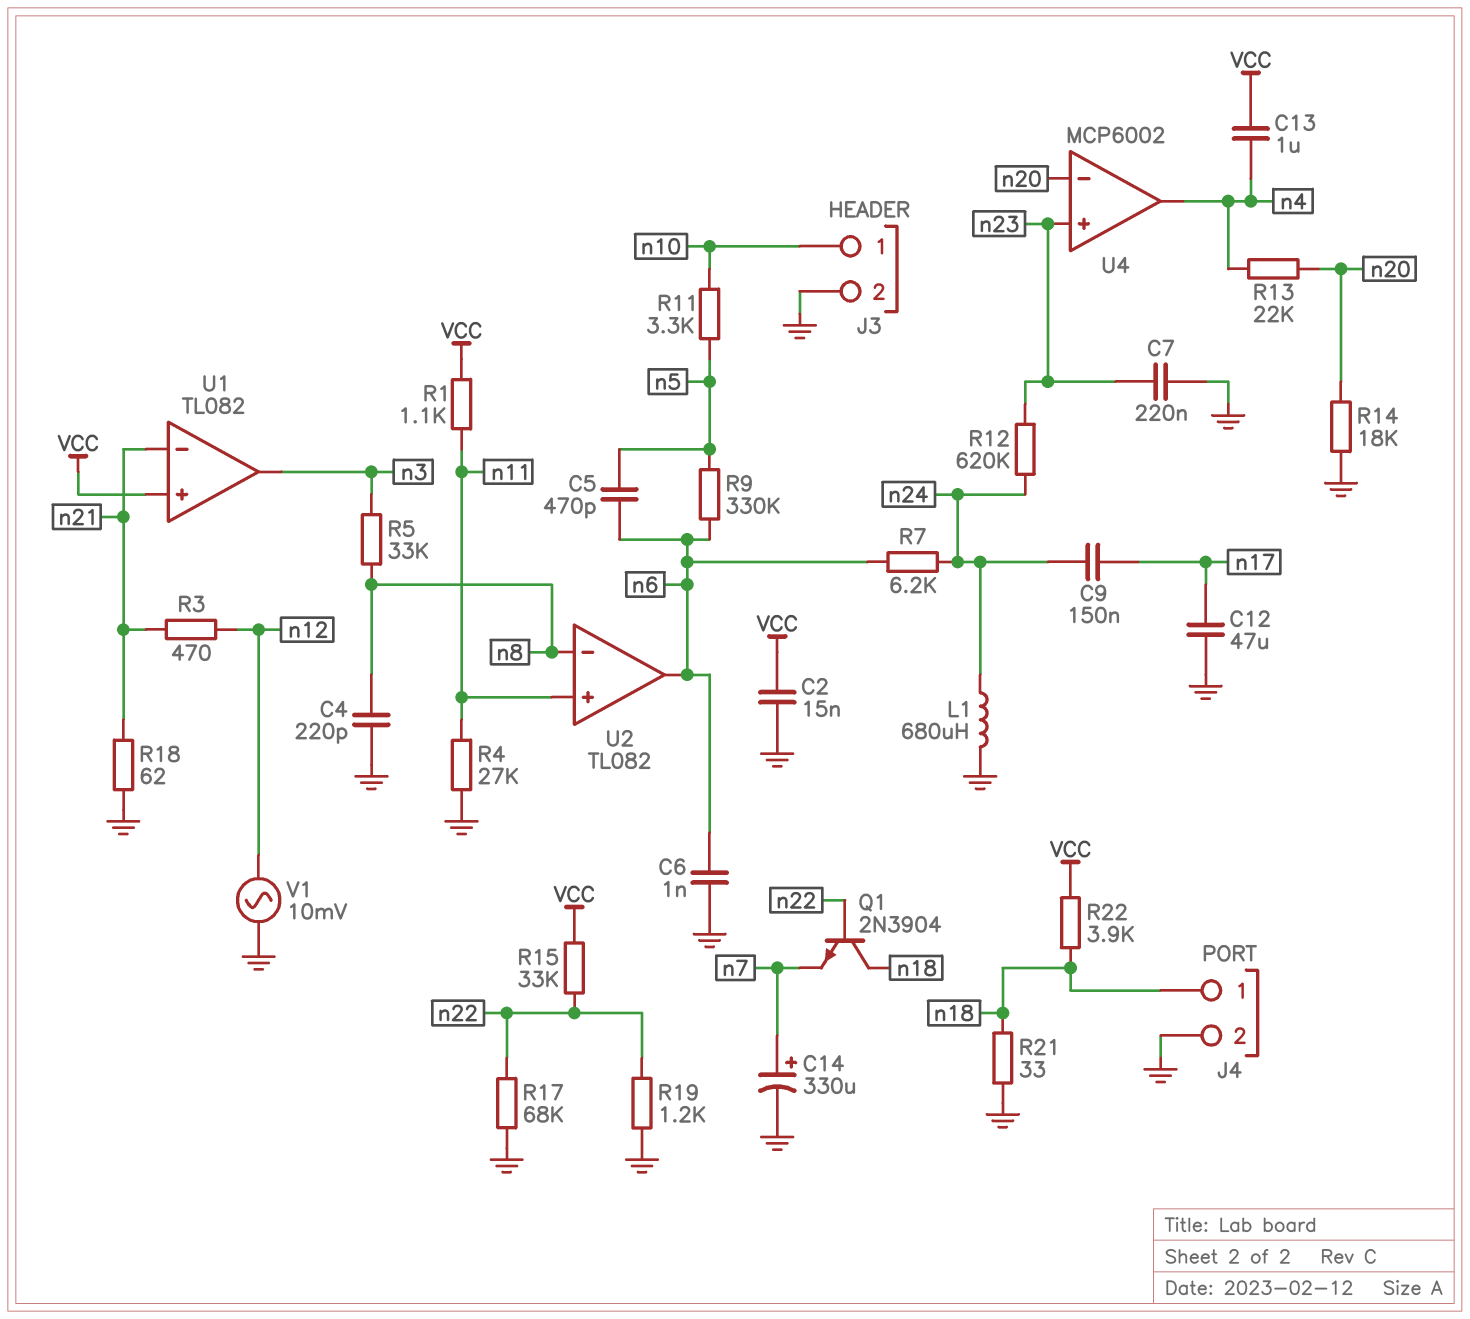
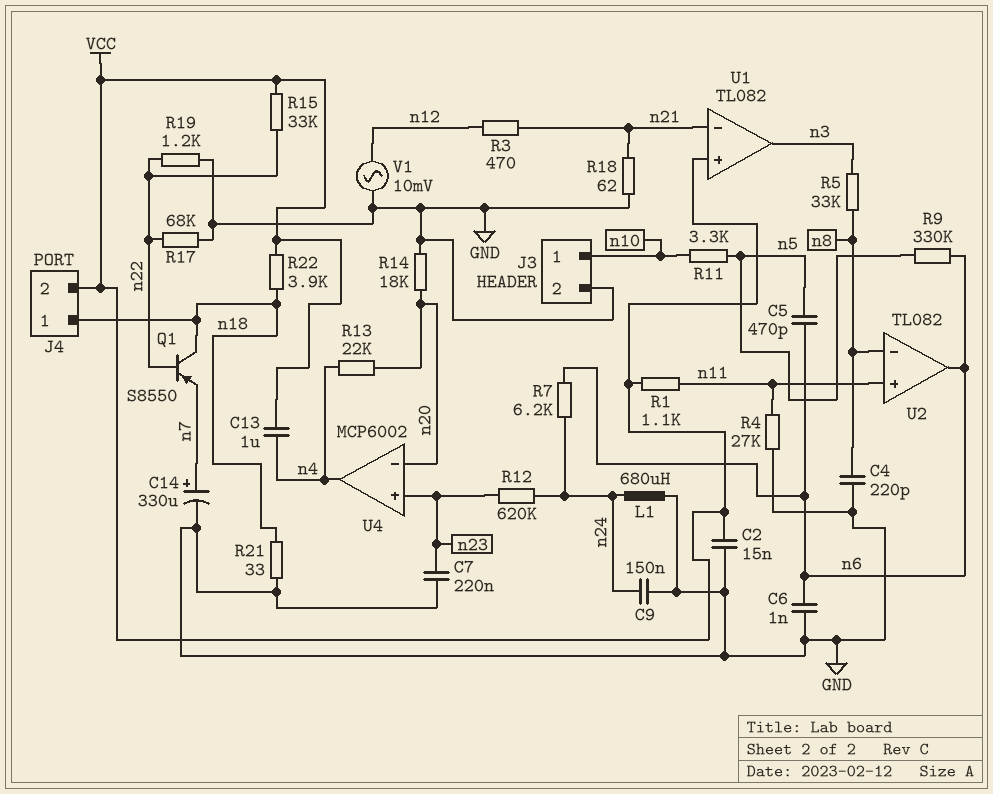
C9: 150nF (n17, n24) -> 150nF (GND, n24)
C12: 47uF (GND, n17) -> none
J4 pin 2: GND -> VCC
Q1: NPN 2N3904 (B n22, C n18, E n7) -> PNP S8550 (B n22, C n18, E n7)

